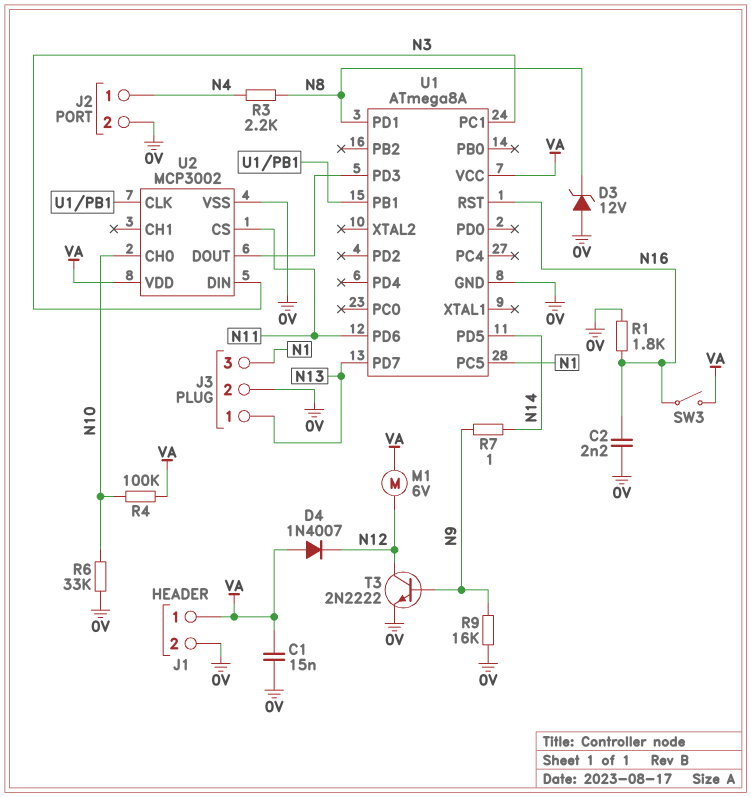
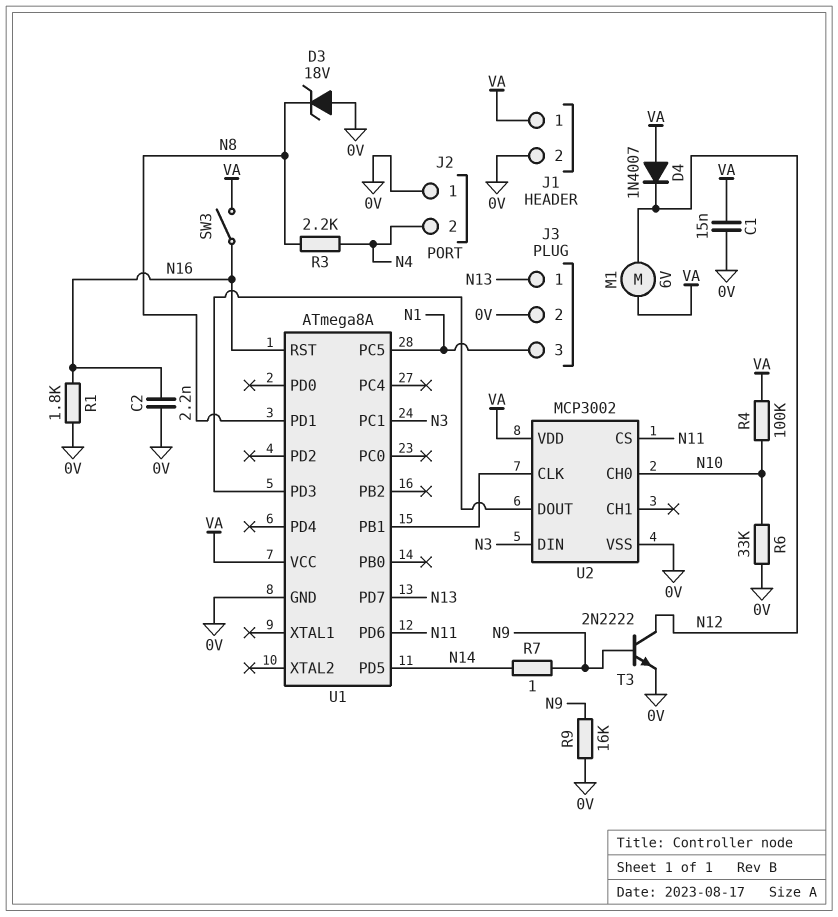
D3: zener 12V (A 0V, K N8) -> zener 18V (A 0V, K N8)
J2 pin 1: N4 -> 0V
J2 pin 2: 0V -> N4

